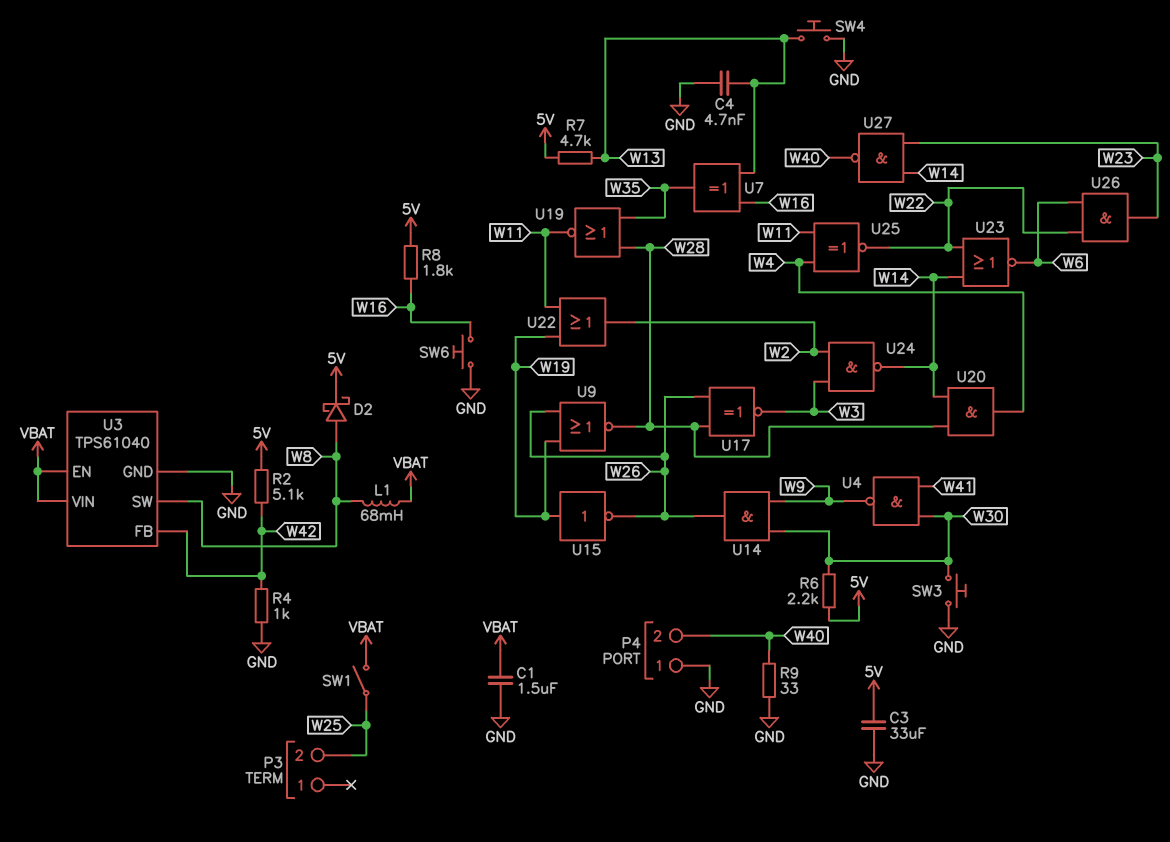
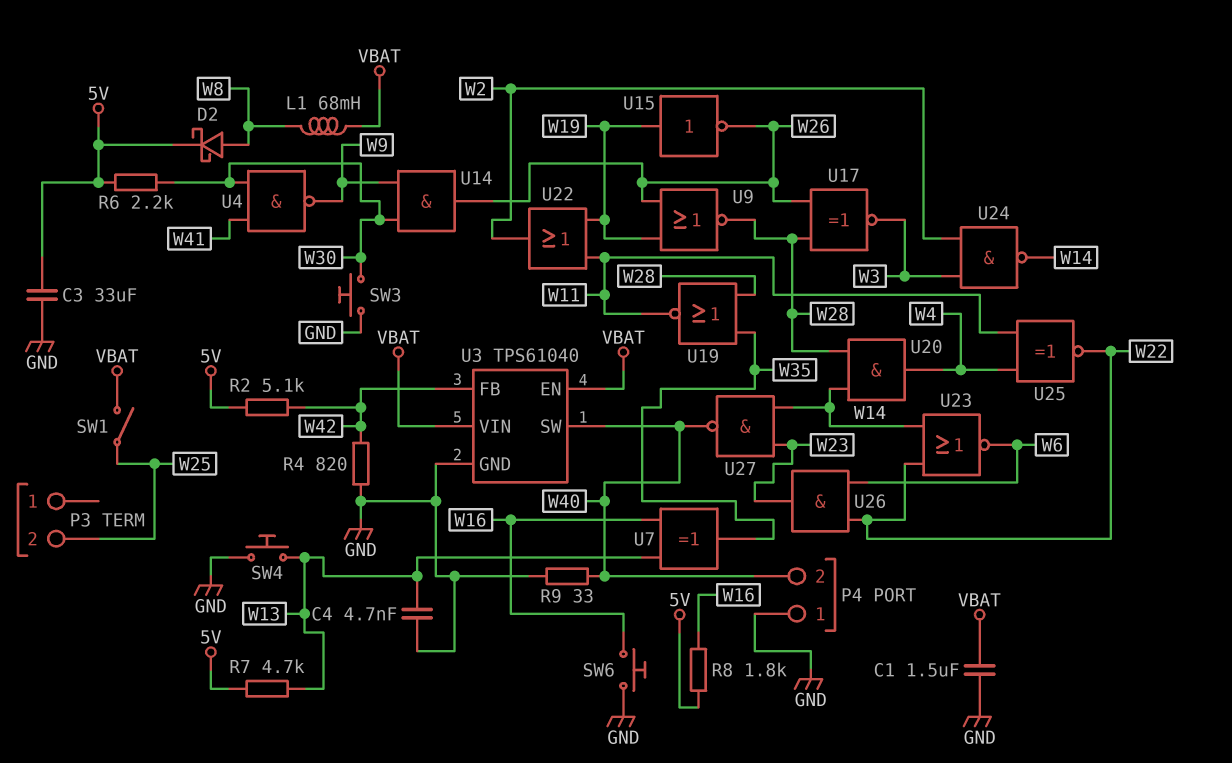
R4: 1k (GND, W42) -> 820 (GND, W42)
U3 pin SW: W8 -> W40

